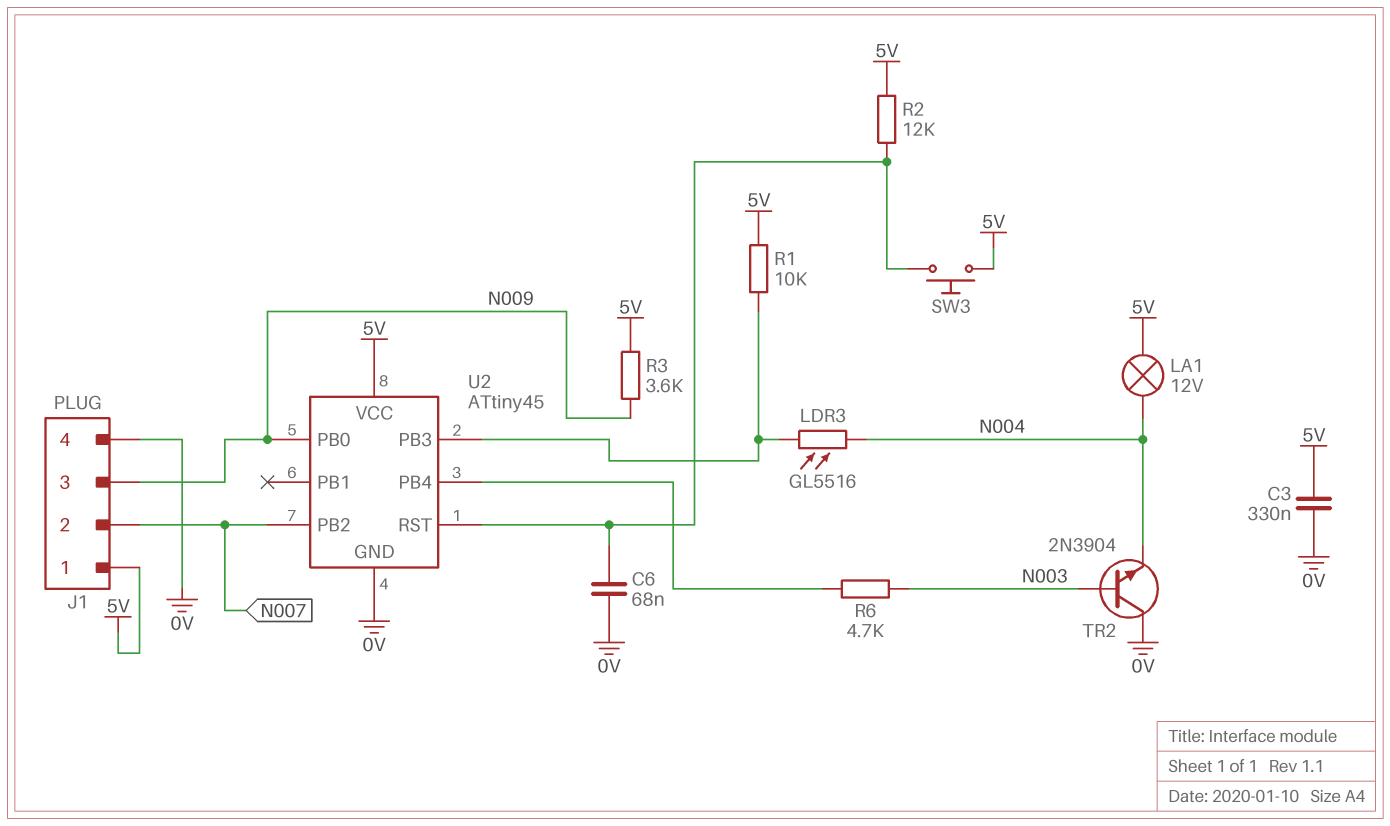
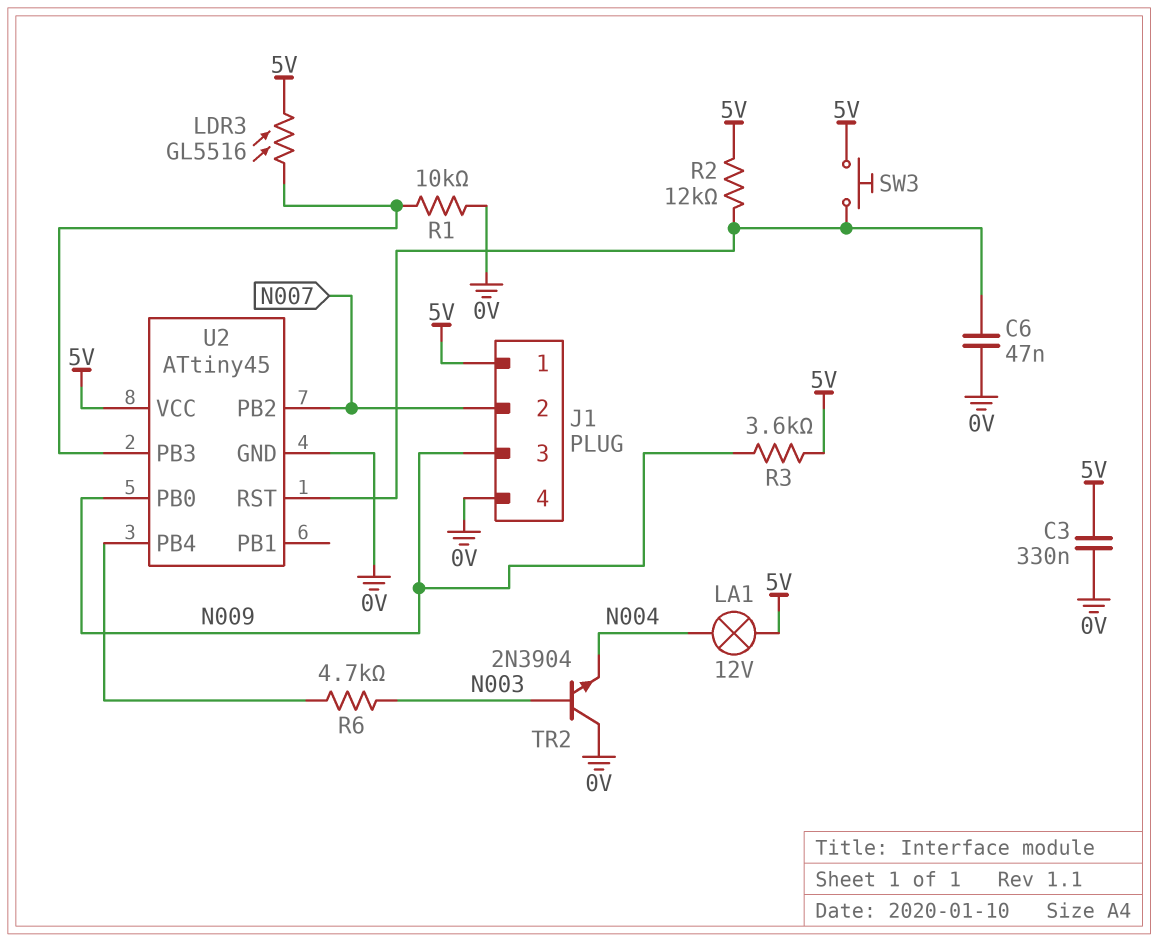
C6: 68nF (0V, U2/RST) -> 47nF (0V, U2/RST)
LDR3: GL5516 (N004, U2/PB3) -> GL5516 (5V, U2/PB3)
R1: 10k (5V, U2/PB3) -> 10k (0V, U2/PB3)

